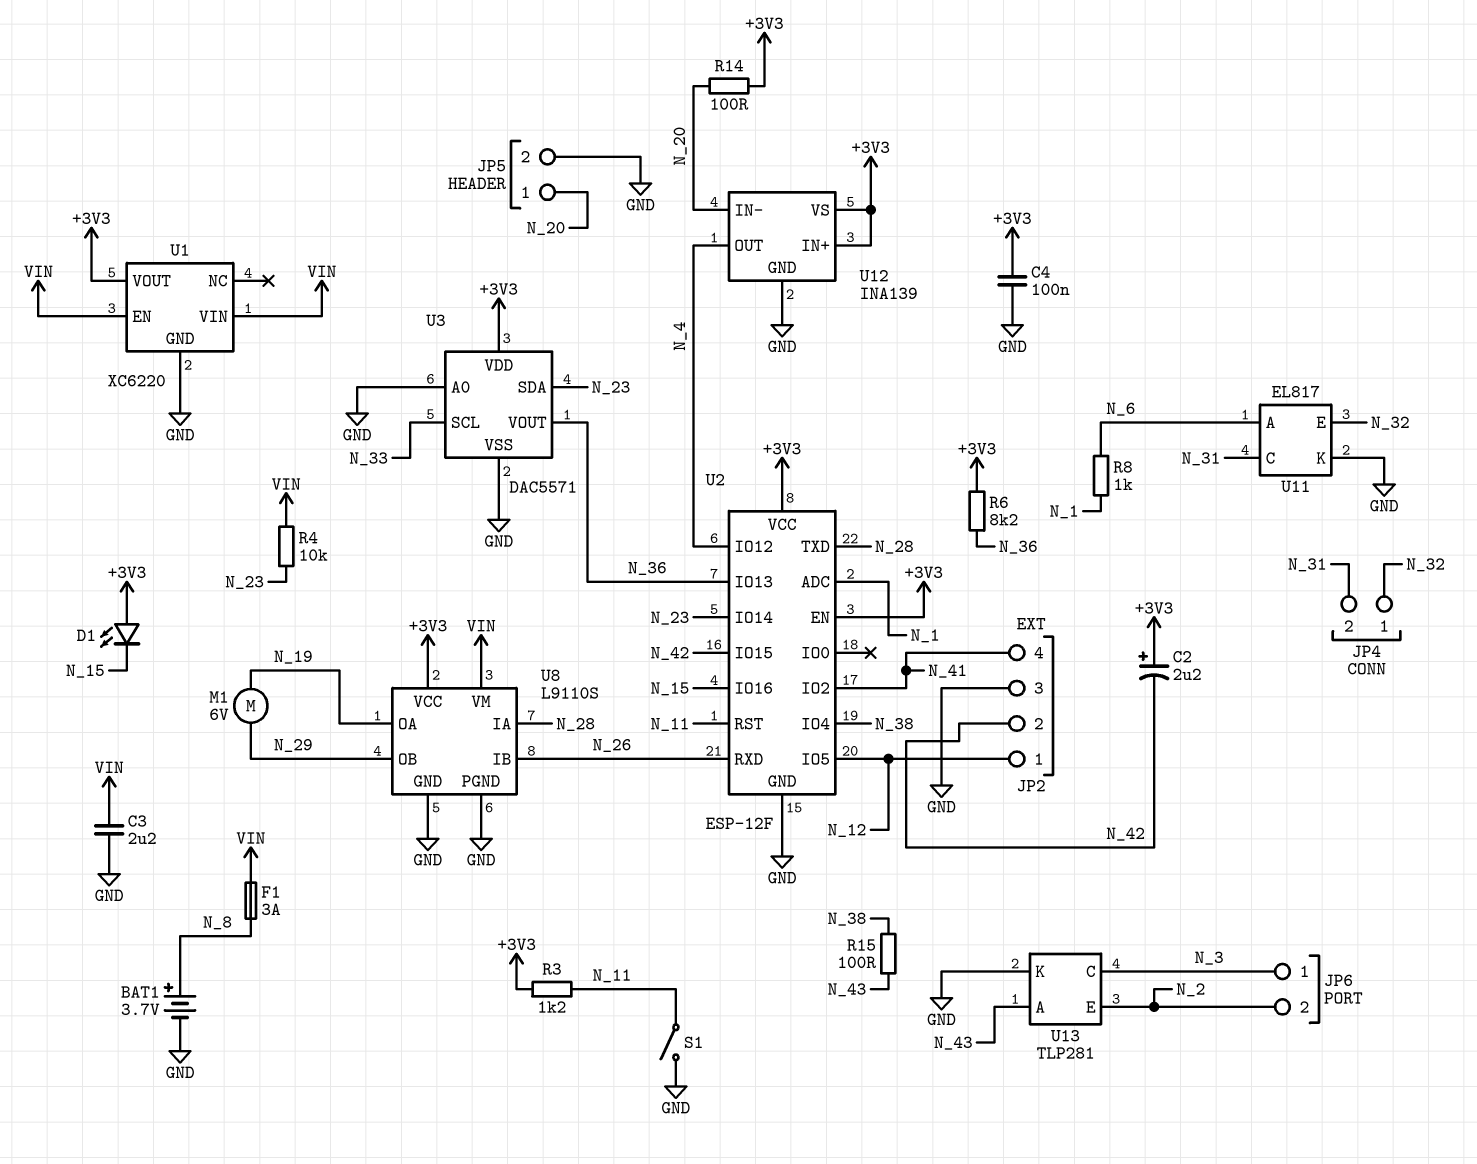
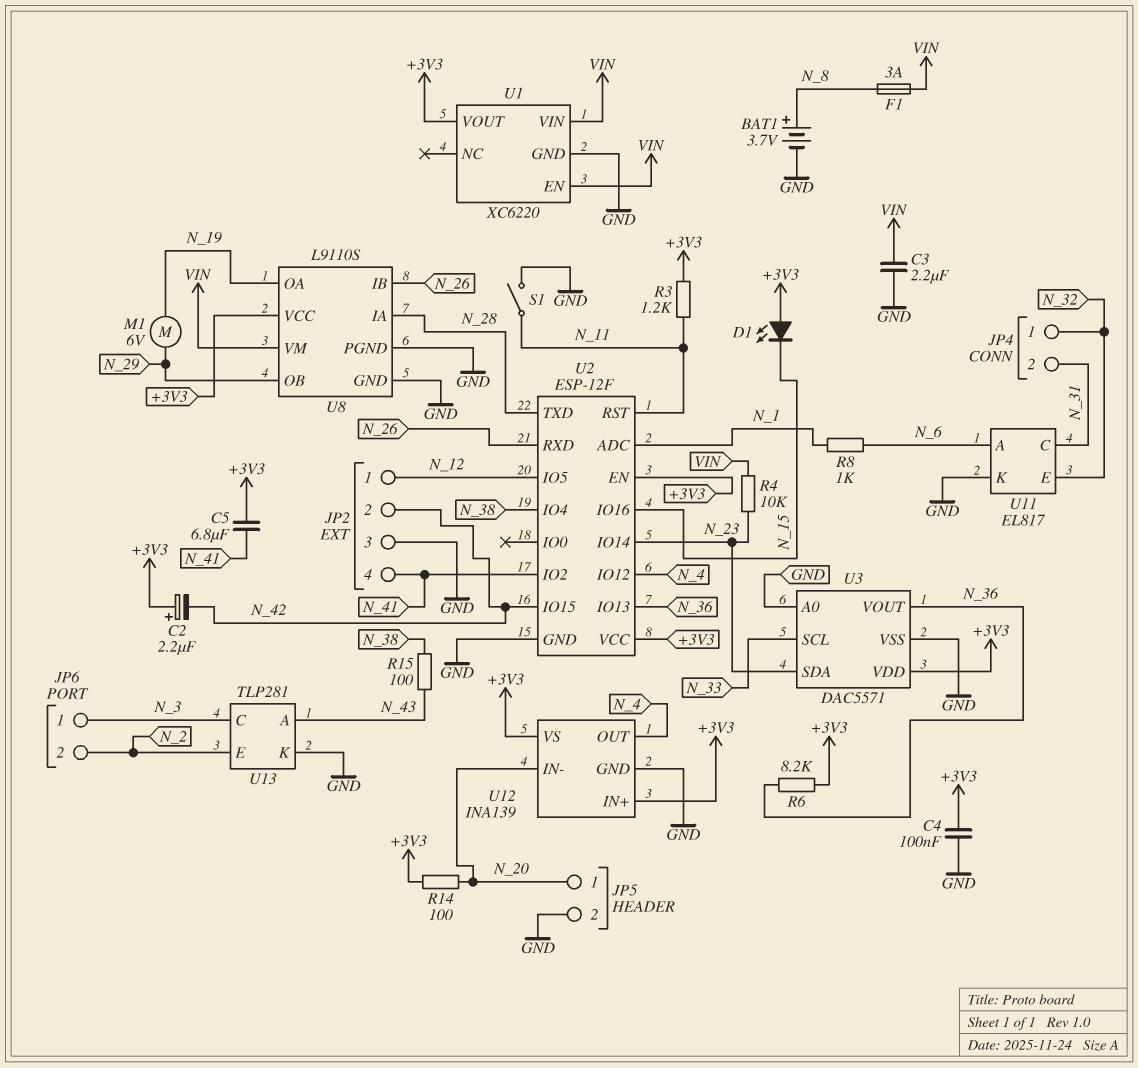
C5: none -> 6.8uF (+3V3, N_41)

